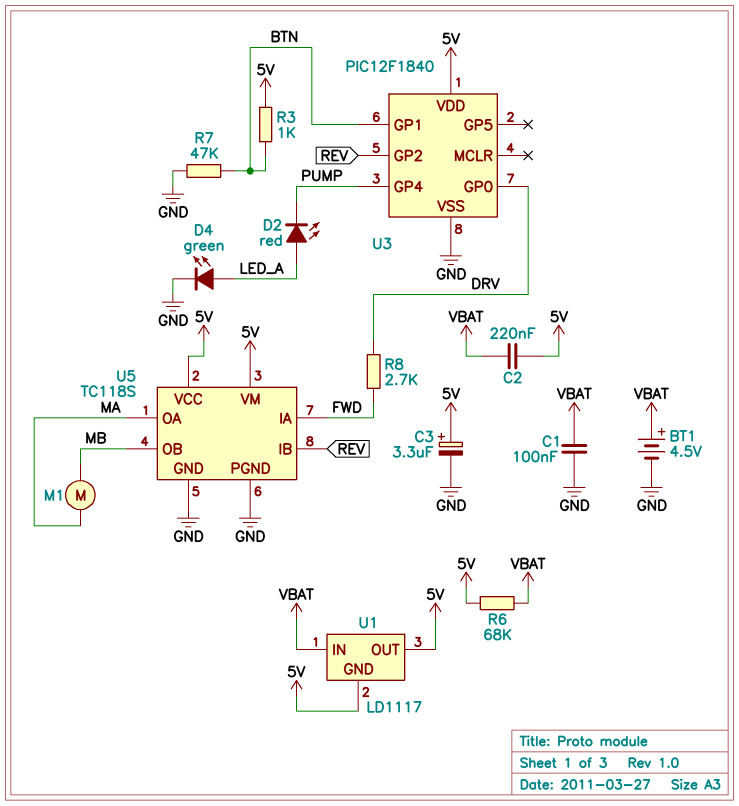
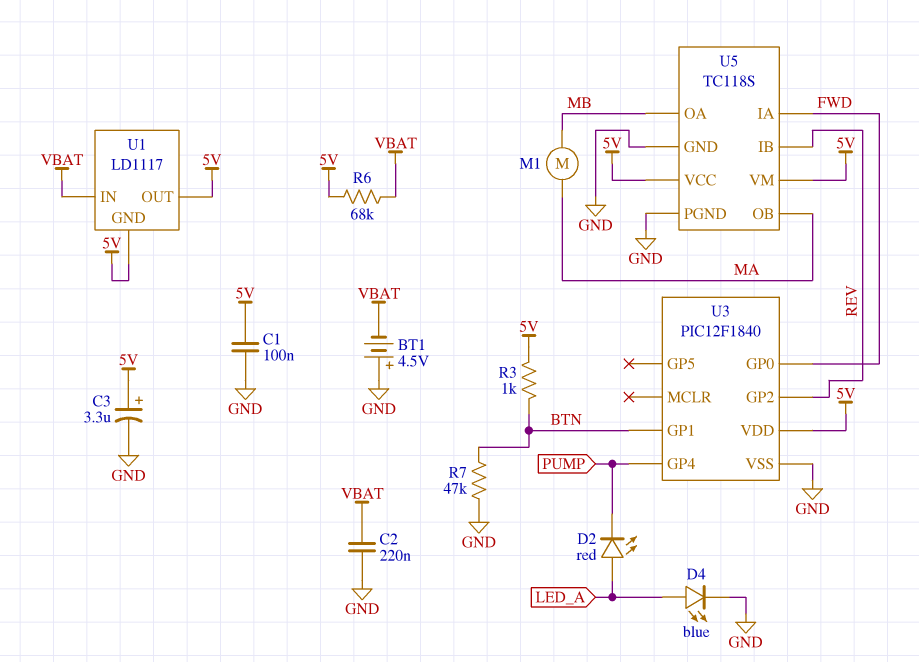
BT1: 4.5V (plus VBAT, minus GND) -> 4.5V (plus GND, minus VBAT)
C1: 100nF (GND, VBAT) -> 100nF (5V, GND)
C2: 220nF (5V, VBAT) -> 220nF (GND, VBAT)
D4: LED green (A LED_A, K GND) -> LED blue (A LED_A, K GND)
R8: 2.7k (DRV, FWD) -> none
U3 pin GP0: DRV -> FWD
U5 pin OA: MA -> MB
U5 pin OB: MB -> MA

